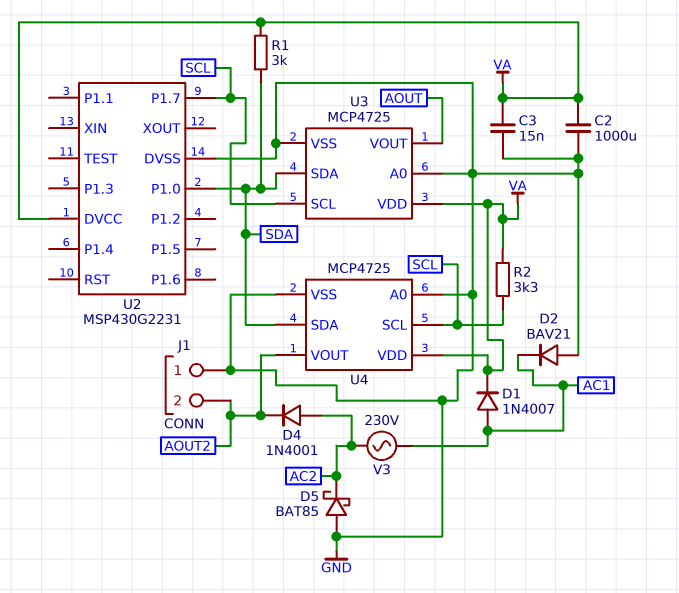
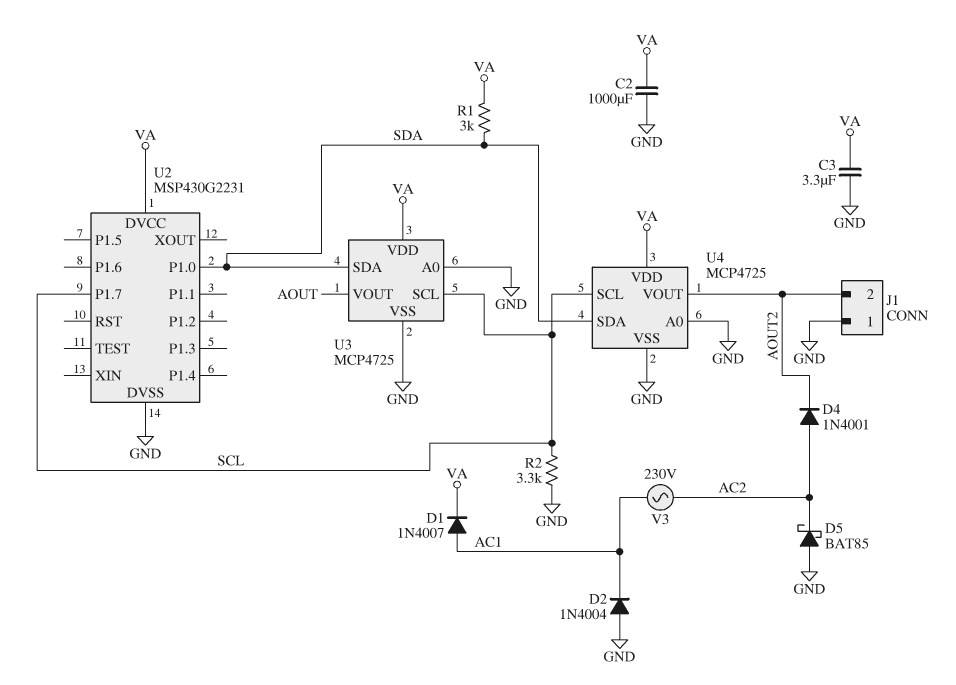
C3: 15nF (GND, VA) -> 3.3uF (GND, VA)
D2: diode BAV21 (A GND, K AC1) -> diode 1N4004 (A GND, K AC1)
R2: 3.3k (SCL, VA) -> 3.3k (GND, SCL)

